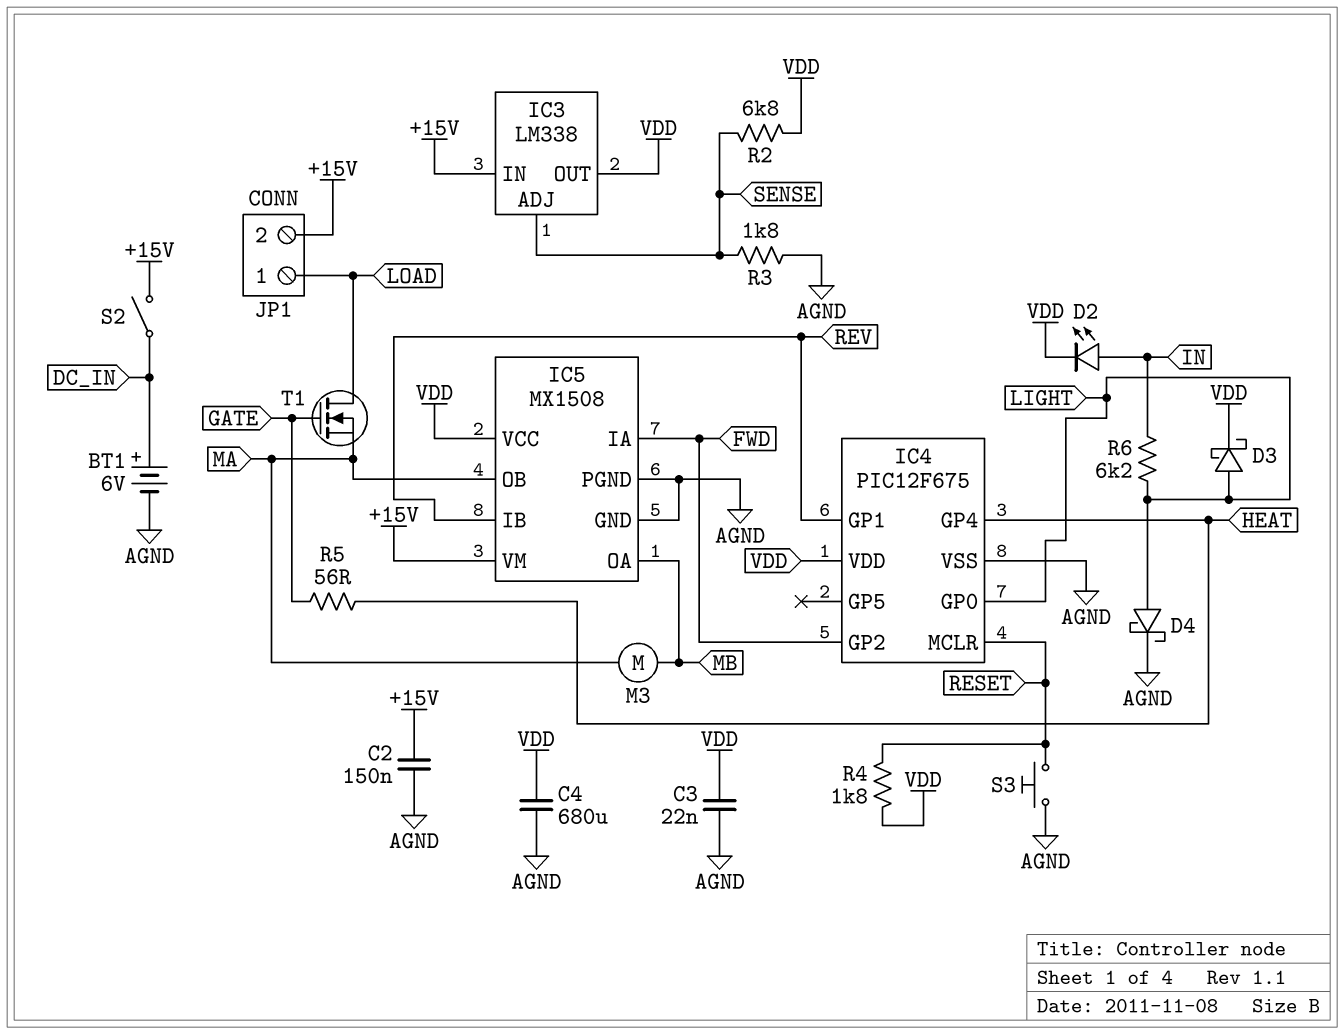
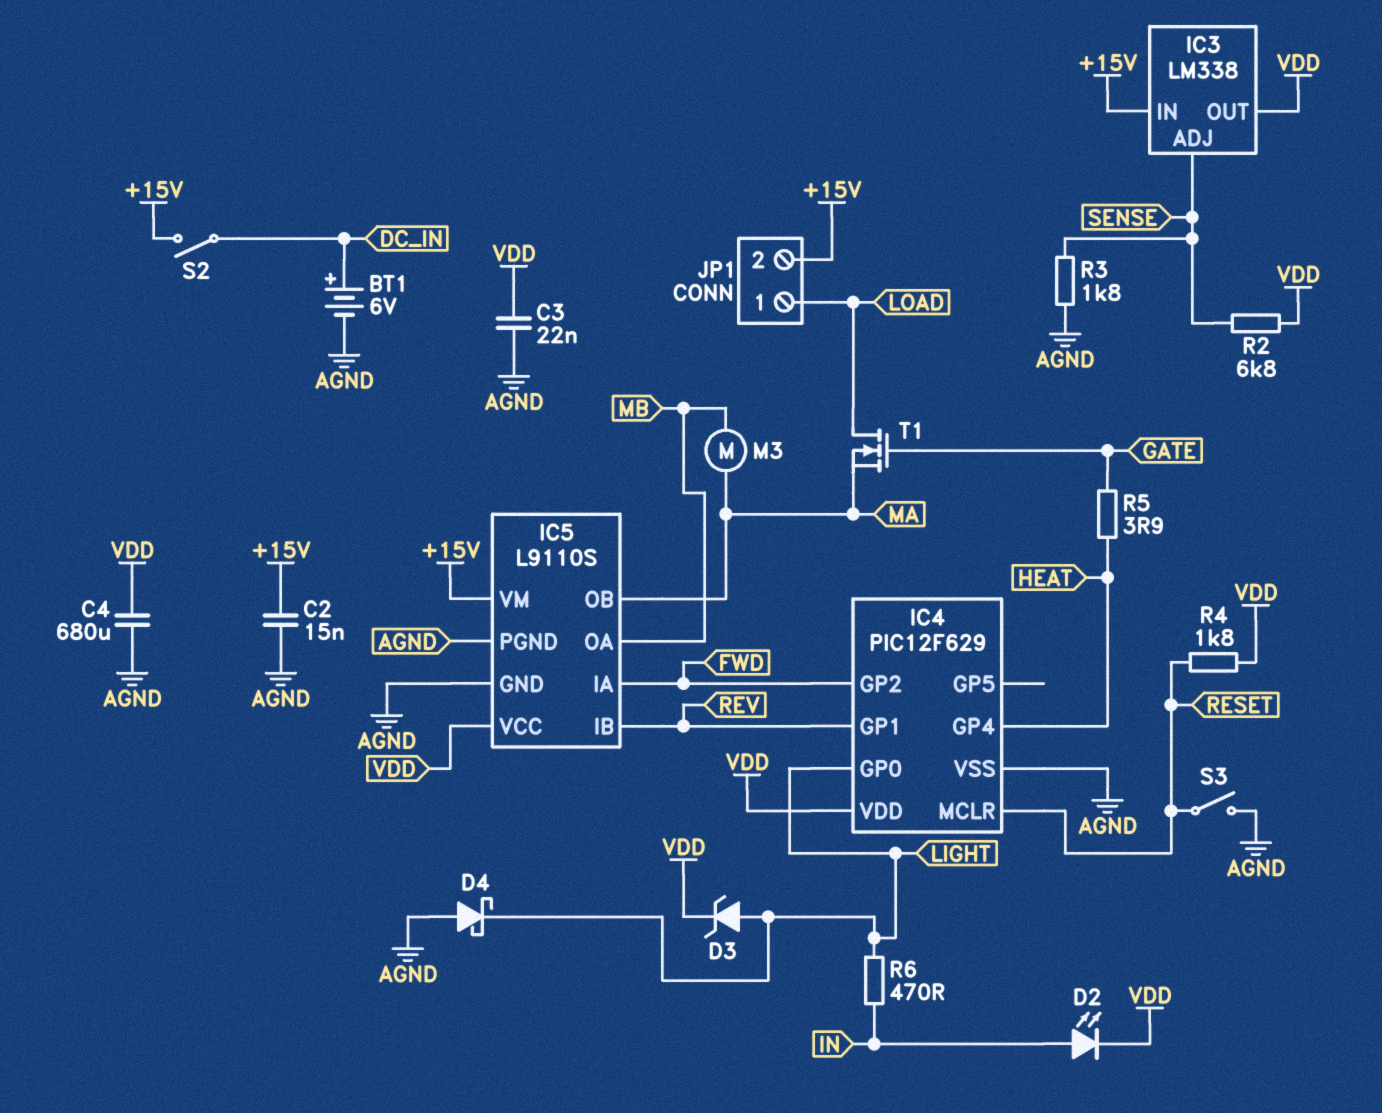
C2: 150nF (+15V, AGND) -> 15nF (+15V, AGND)
D3: schottky (A LIGHT, K VDD) -> zener (A LIGHT, K VDD)
D4: schottky (A LIGHT, K AGND) -> schottky (A AGND, K LIGHT)
IC4: PIC12F675 -> PIC12F629
IC5: MX1508 -> L9110S
R5: 56 (GATE, HEAT) -> 3.9 (GATE, HEAT)
R6: 6.2k (IN, LIGHT) -> 470 (IN, LIGHT)
S3: button (AGND, RESET) -> switch (AGND, RESET)

